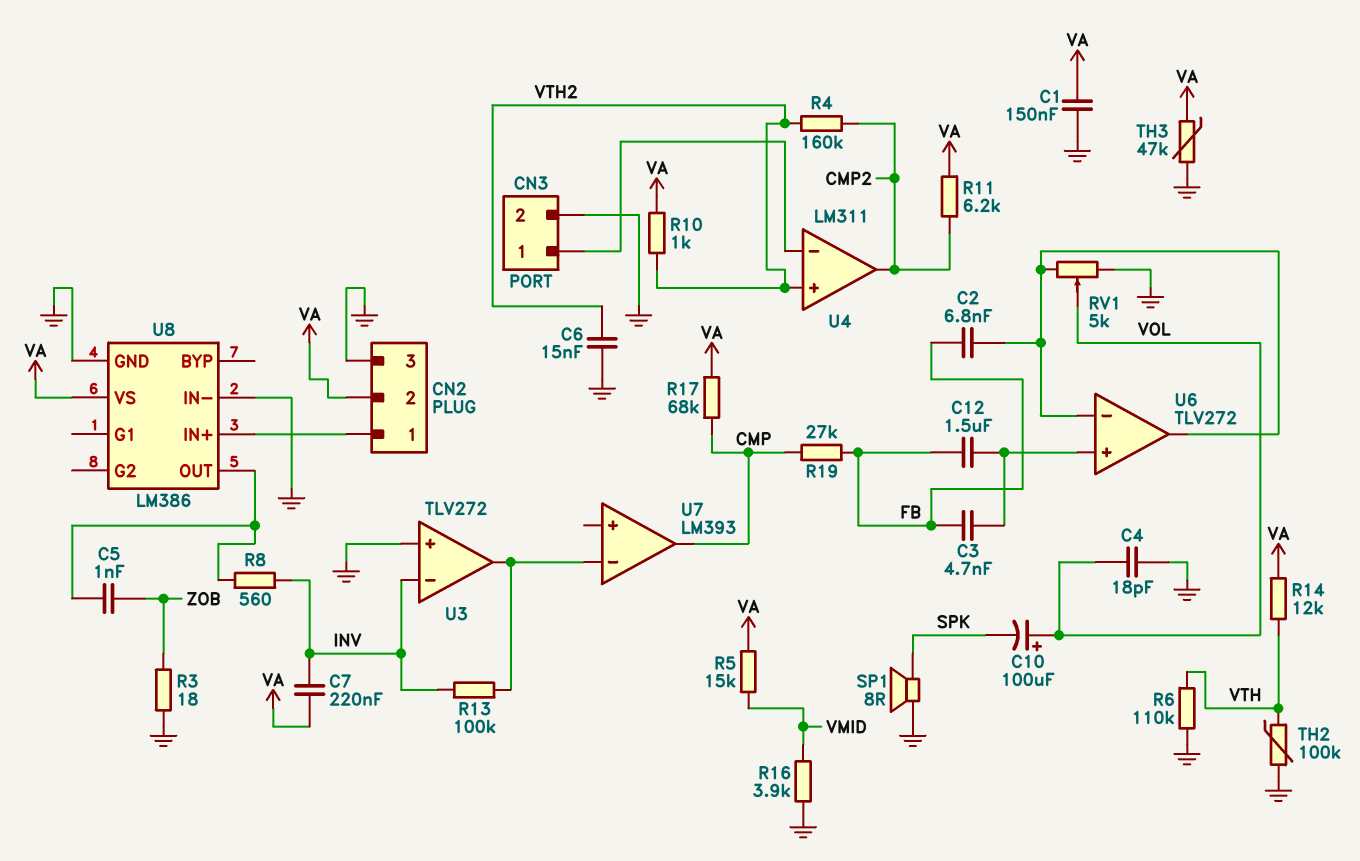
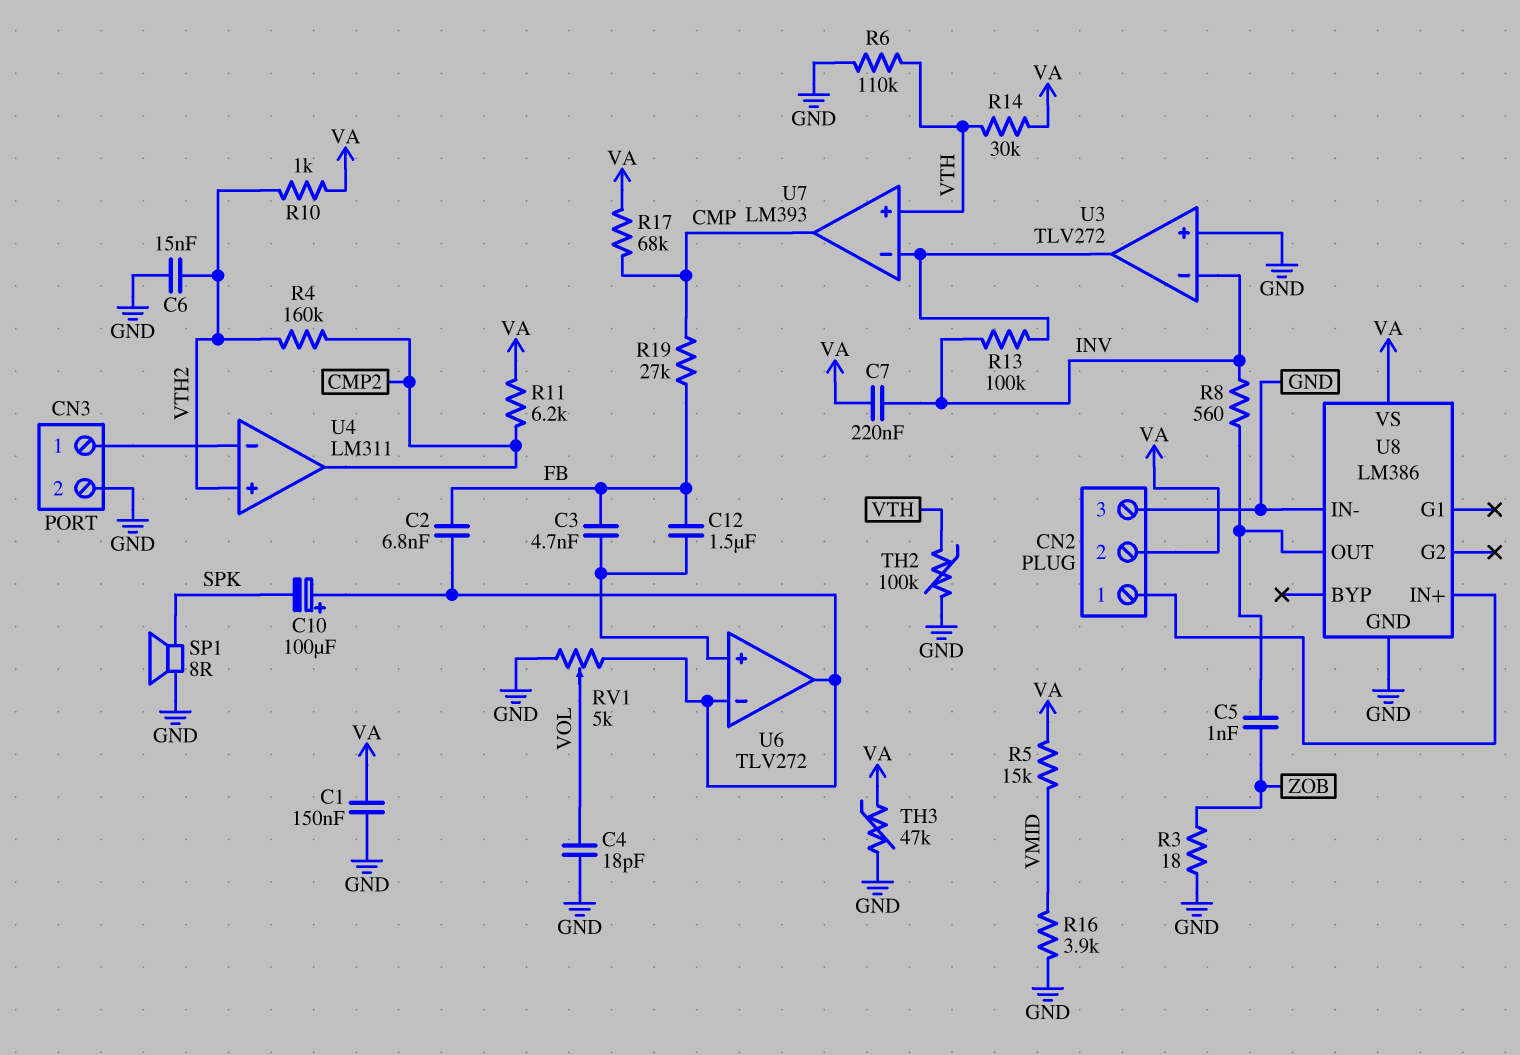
C10: 100uF (plus VOL, minus SPK) -> 100uF (plus U6/in-, minus SPK)
R14: 12k (VA, VTH) -> 30k (VA, VTH)
U7 pin in+: none -> VTH

